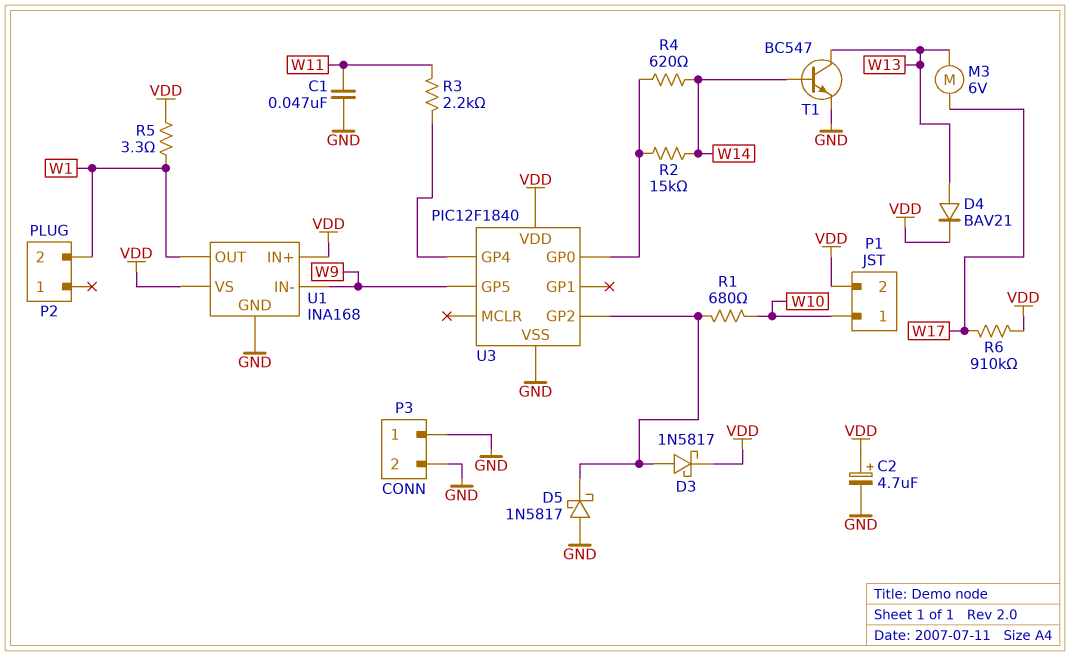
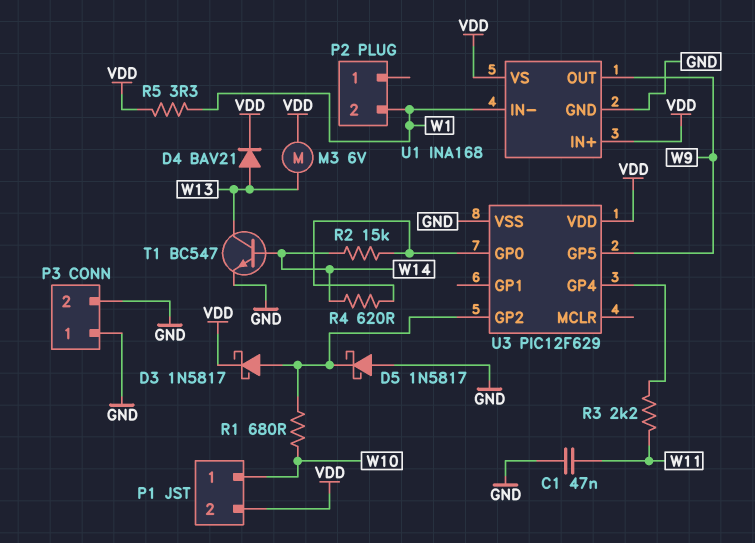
C2: 4.7uF (plus VDD, minus GND) -> none
M3: motor 6V (W13, W17) -> motor 6V (VDD, W13)
R6: 910k (VDD, W17) -> none
U1 pin IN-: W9 -> W1
U1 pin OUT: W1 -> W9
U3: PIC12F1840 -> PIC12F629

